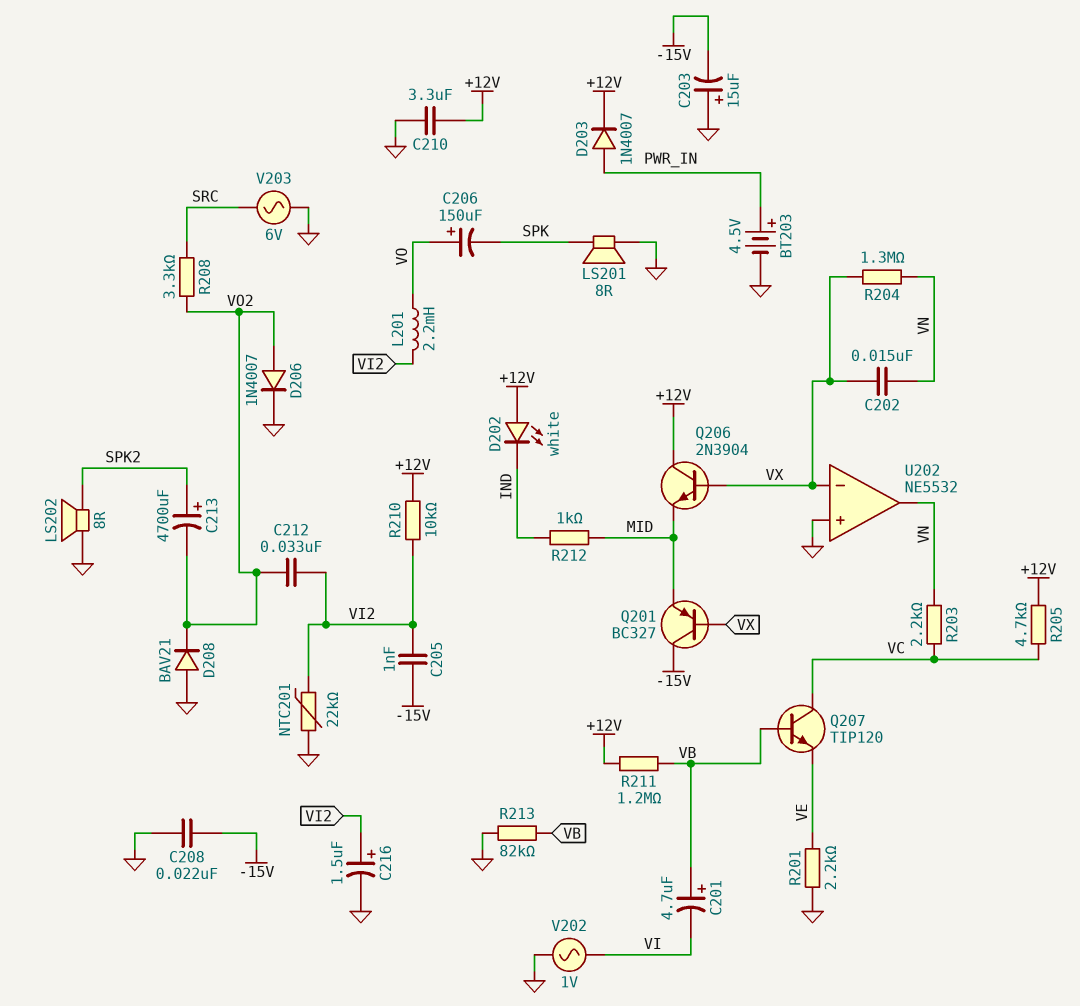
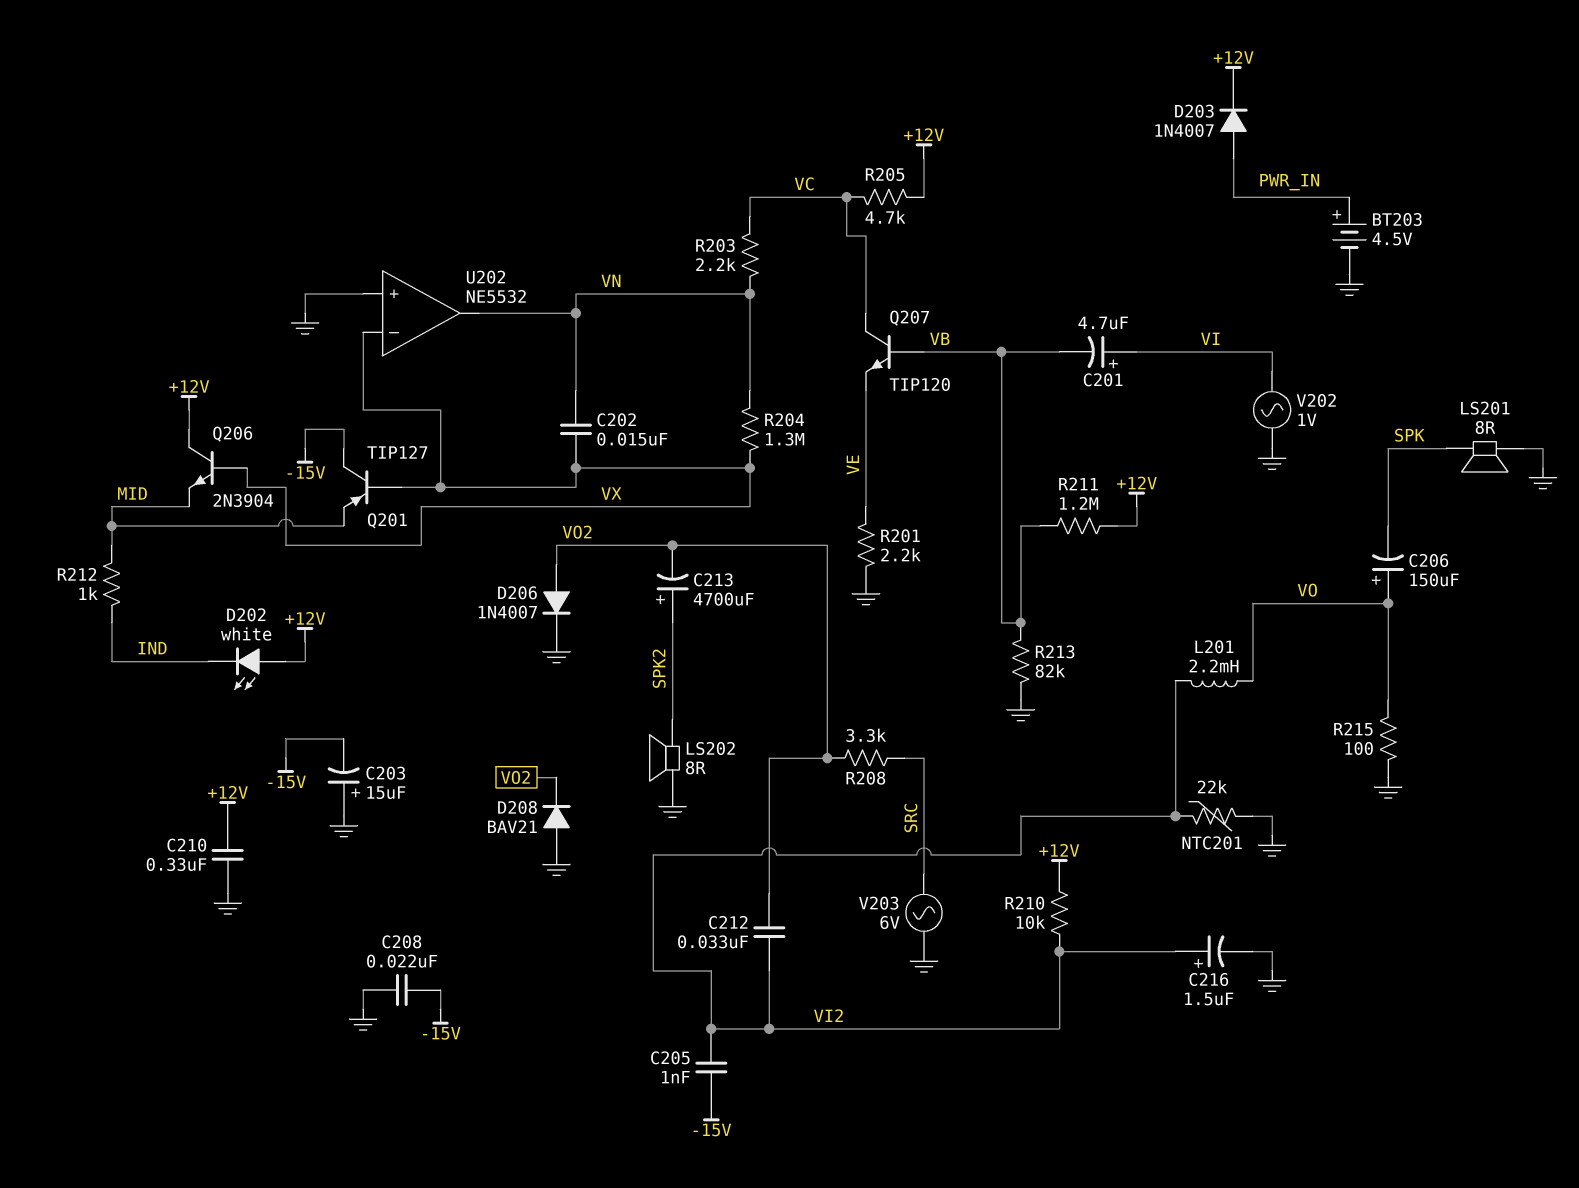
C201: 4.7uF (plus VB, minus VI) -> 4.7uF (plus VI, minus VB)
C210: 3.3uF (+12V, GND) -> 330nF (+12V, GND)
Q201: PNP BC327 (B VX, C -15V, E MID) -> PNP TIP127 (B VX, C -15V, E MID)
R215: none -> 100 (GND, VO)

